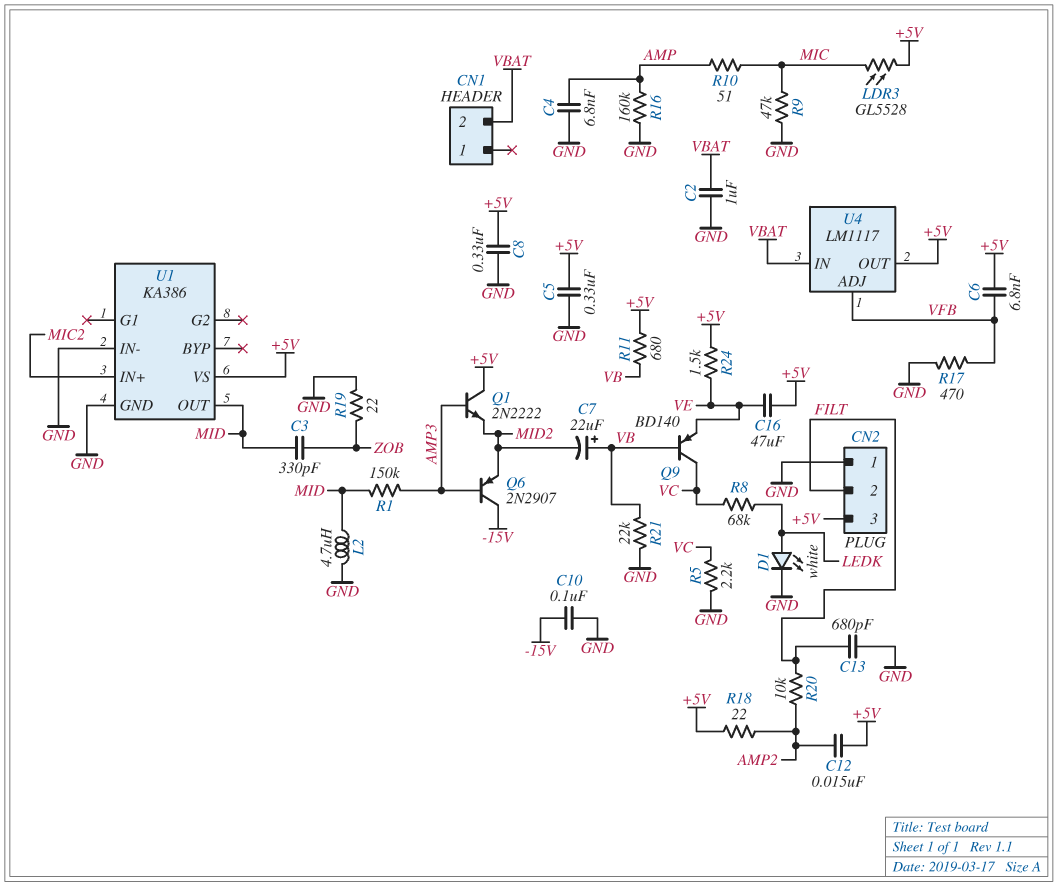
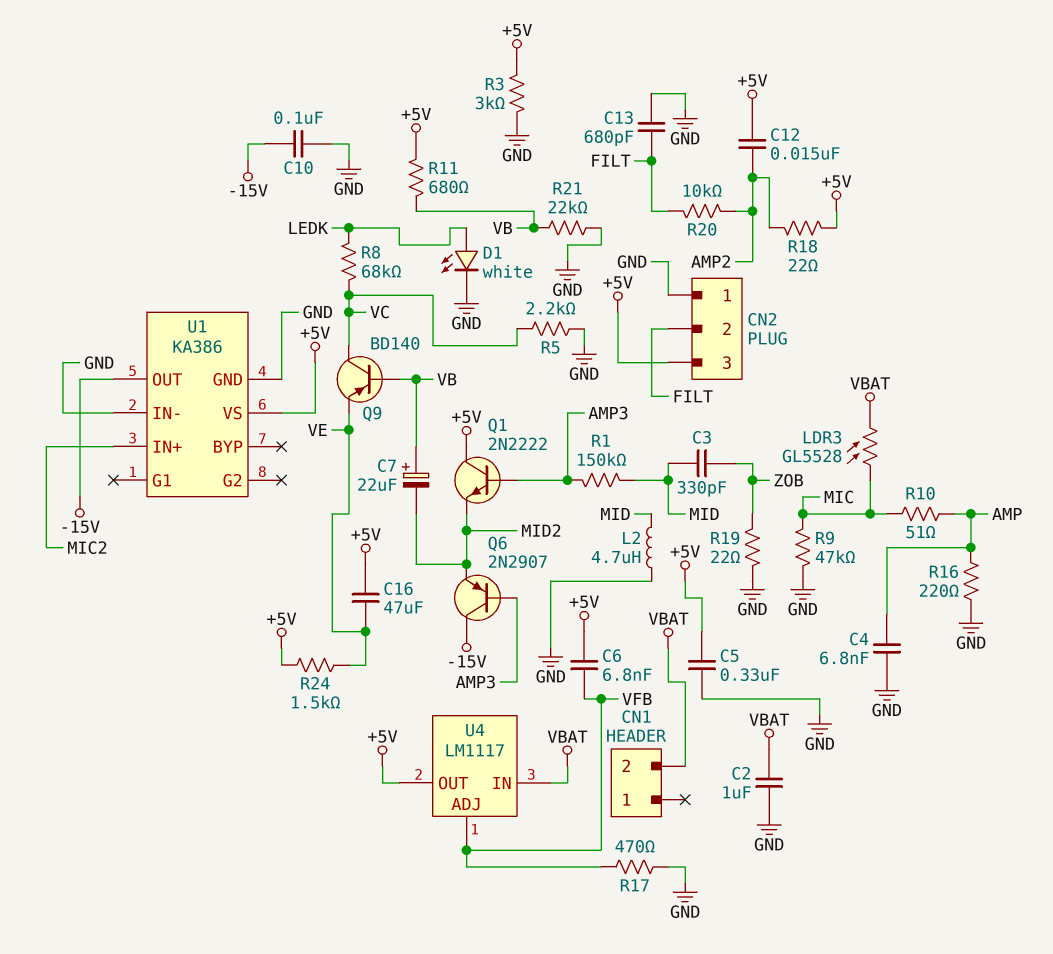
C8: 330nF (+5V, GND) -> none
LDR3: GL5528 (+5V, MIC) -> GL5528 (MIC, VBAT)
R3: none -> 3k (+5V, GND)
R16: 160k (AMP, GND) -> 220 (AMP, GND)
U1 pin OUT: MID -> -15V

